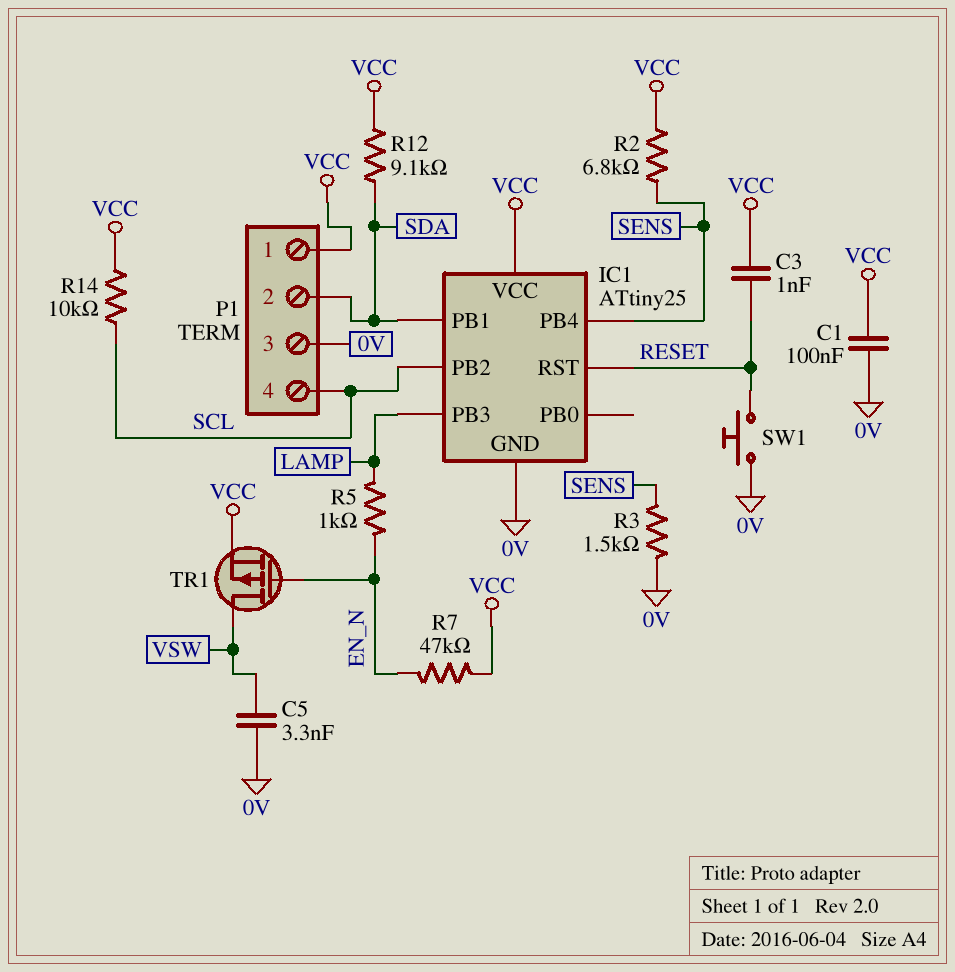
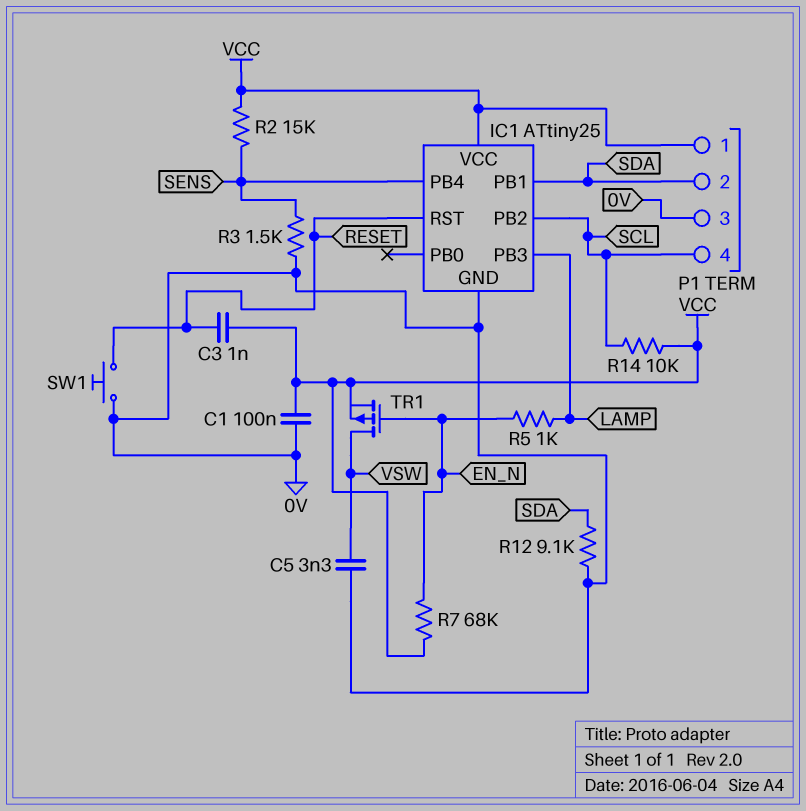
R2: 6.8k (SENS, VCC) -> 15k (SENS, VCC)
R7: 47k (EN_N, VCC) -> 68k (EN_N, VCC)
R12: 9.1k (SDA, VCC) -> 9.1k (0V, SDA)

